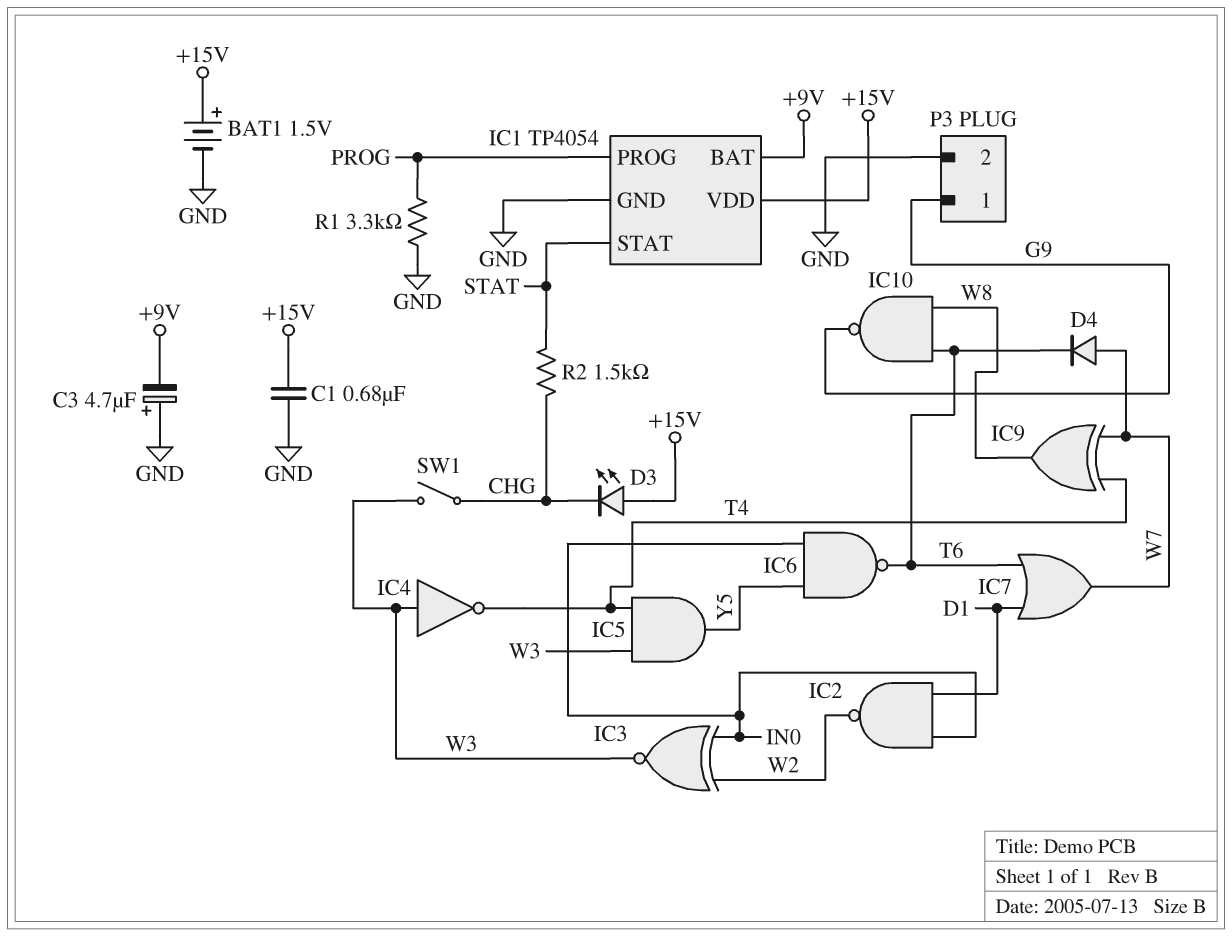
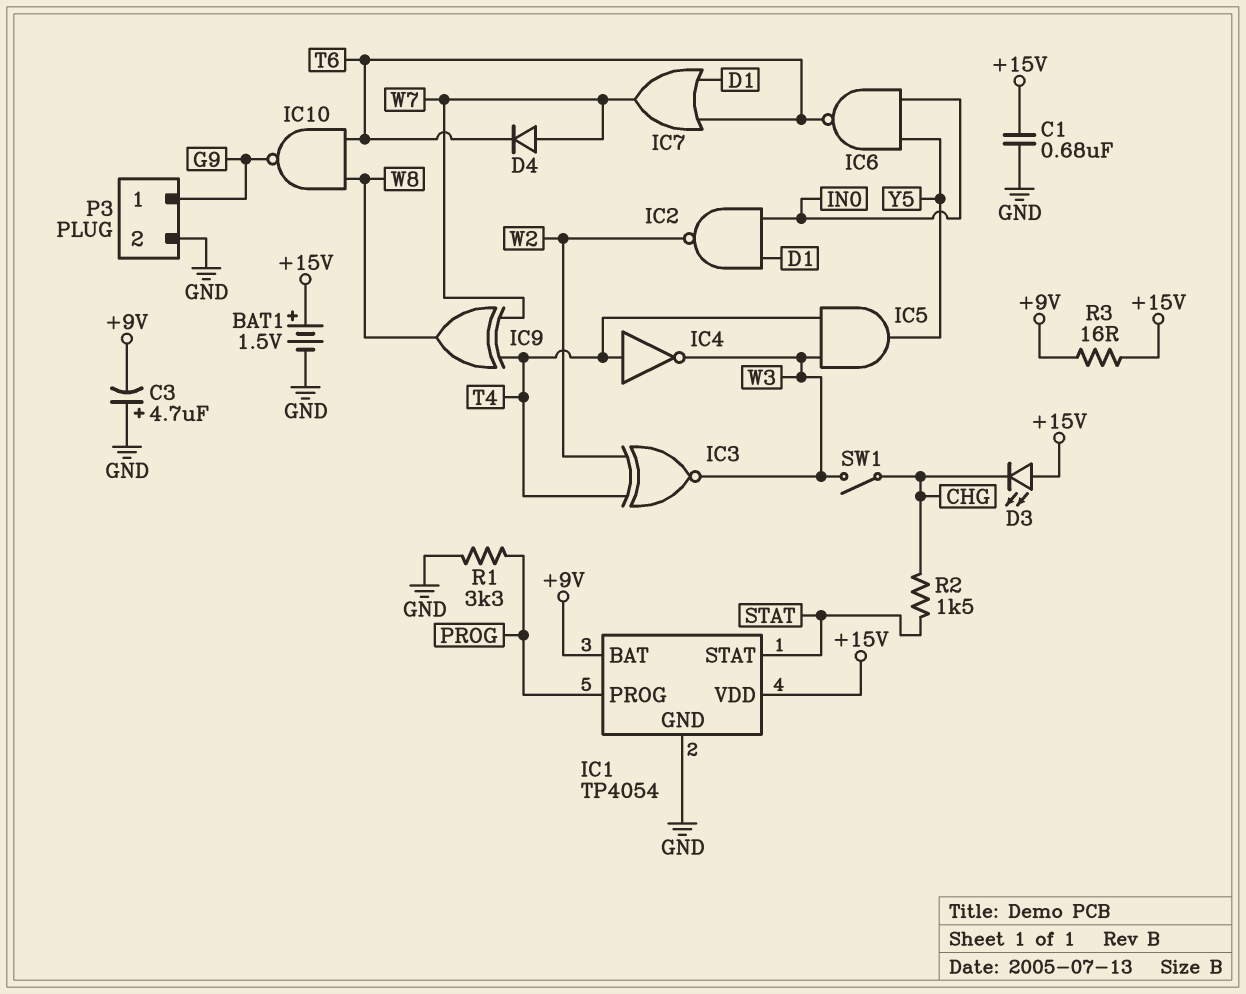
IC3: XNOR (in IN0, in W2, out W3) -> XNOR (in T4, in W2, out W3)
IC4: NOT (in W3, out T4) -> NOT (in T4, out W3)
R3: none -> 16 (+9V, +15V)

